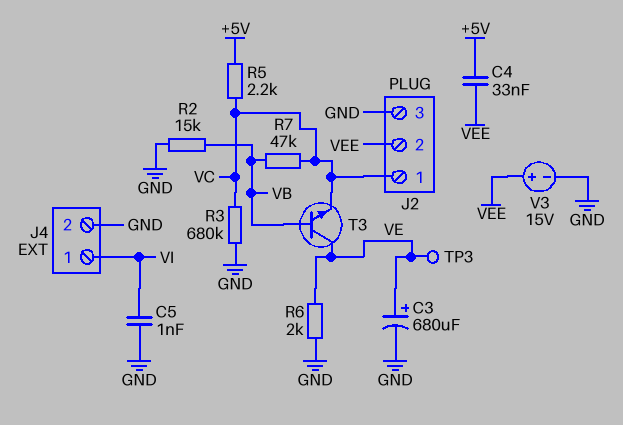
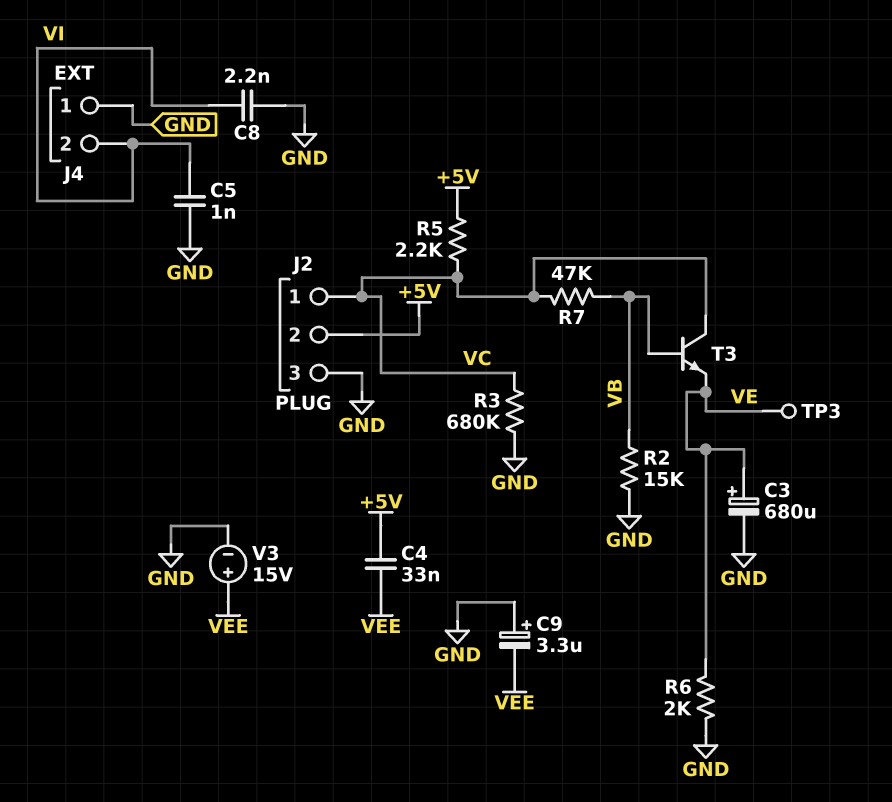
C8: none -> 2.2nF (GND, VI)
C9: none -> 3.3uF (plus GND, minus VEE)
J2 pin 2: VEE -> +5V
J4 pin 1: VI -> GND
J4 pin 2: GND -> VI
T3: NPN (B VB, C VE, E VC) -> NPN (B VB, C VC, E VE)

